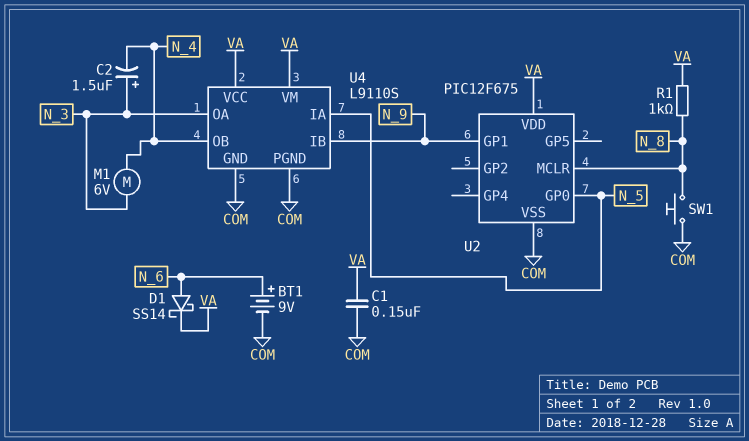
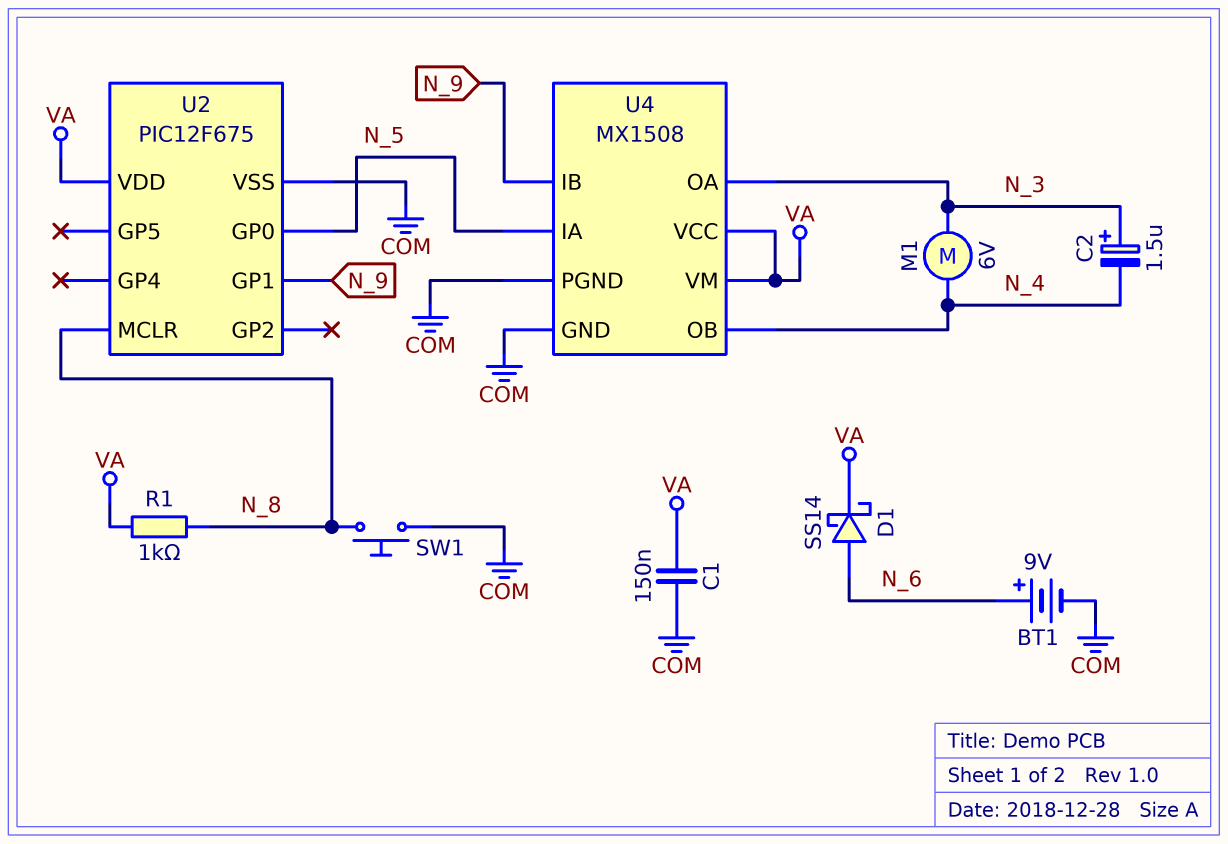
U4: L9110S -> MX1508

